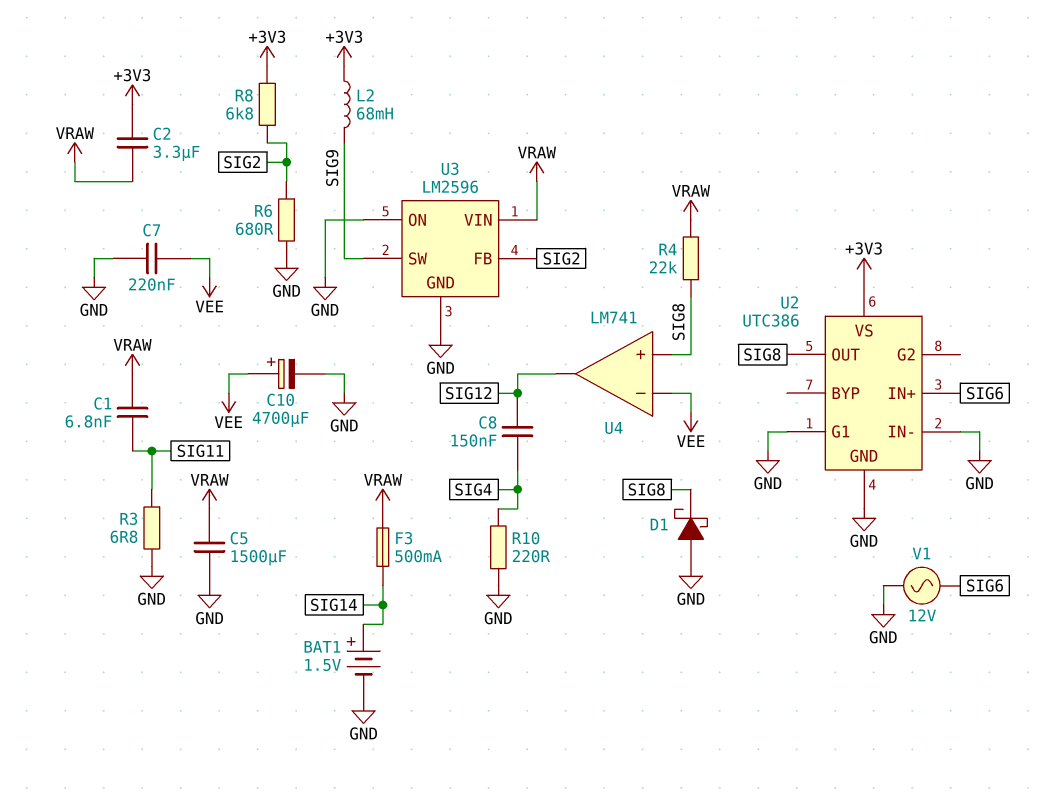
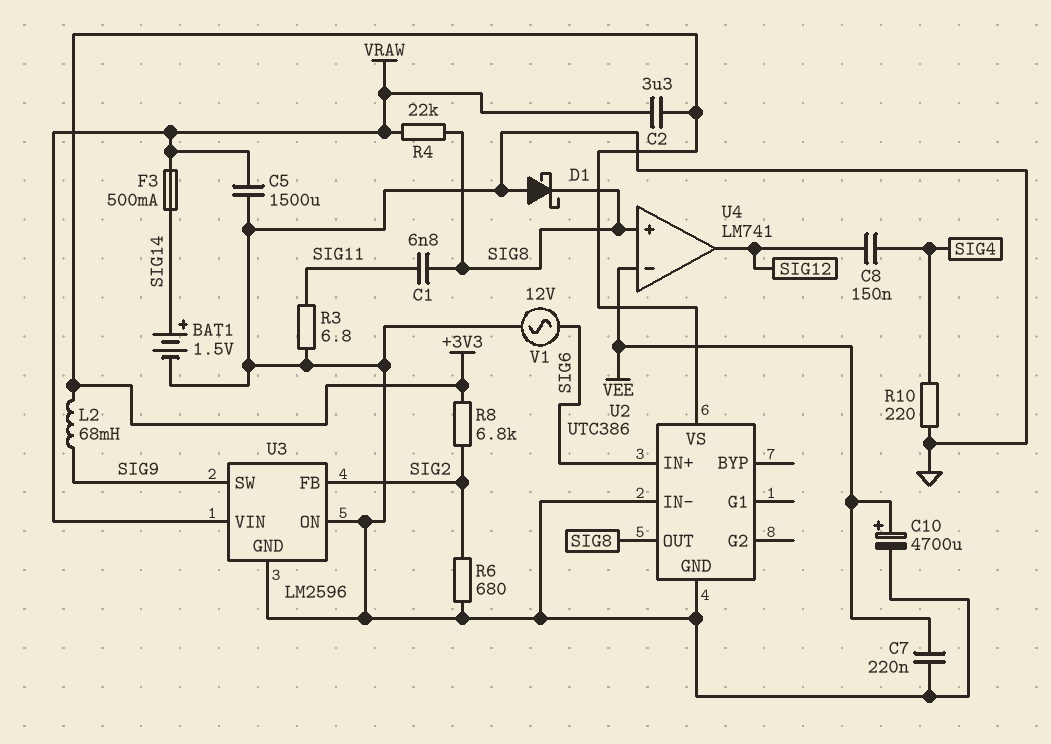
C1: 6.8nF (SIG11, VRAW) -> 6.8nF (SIG8, SIG11)
U2 pin G1: GND -> none

